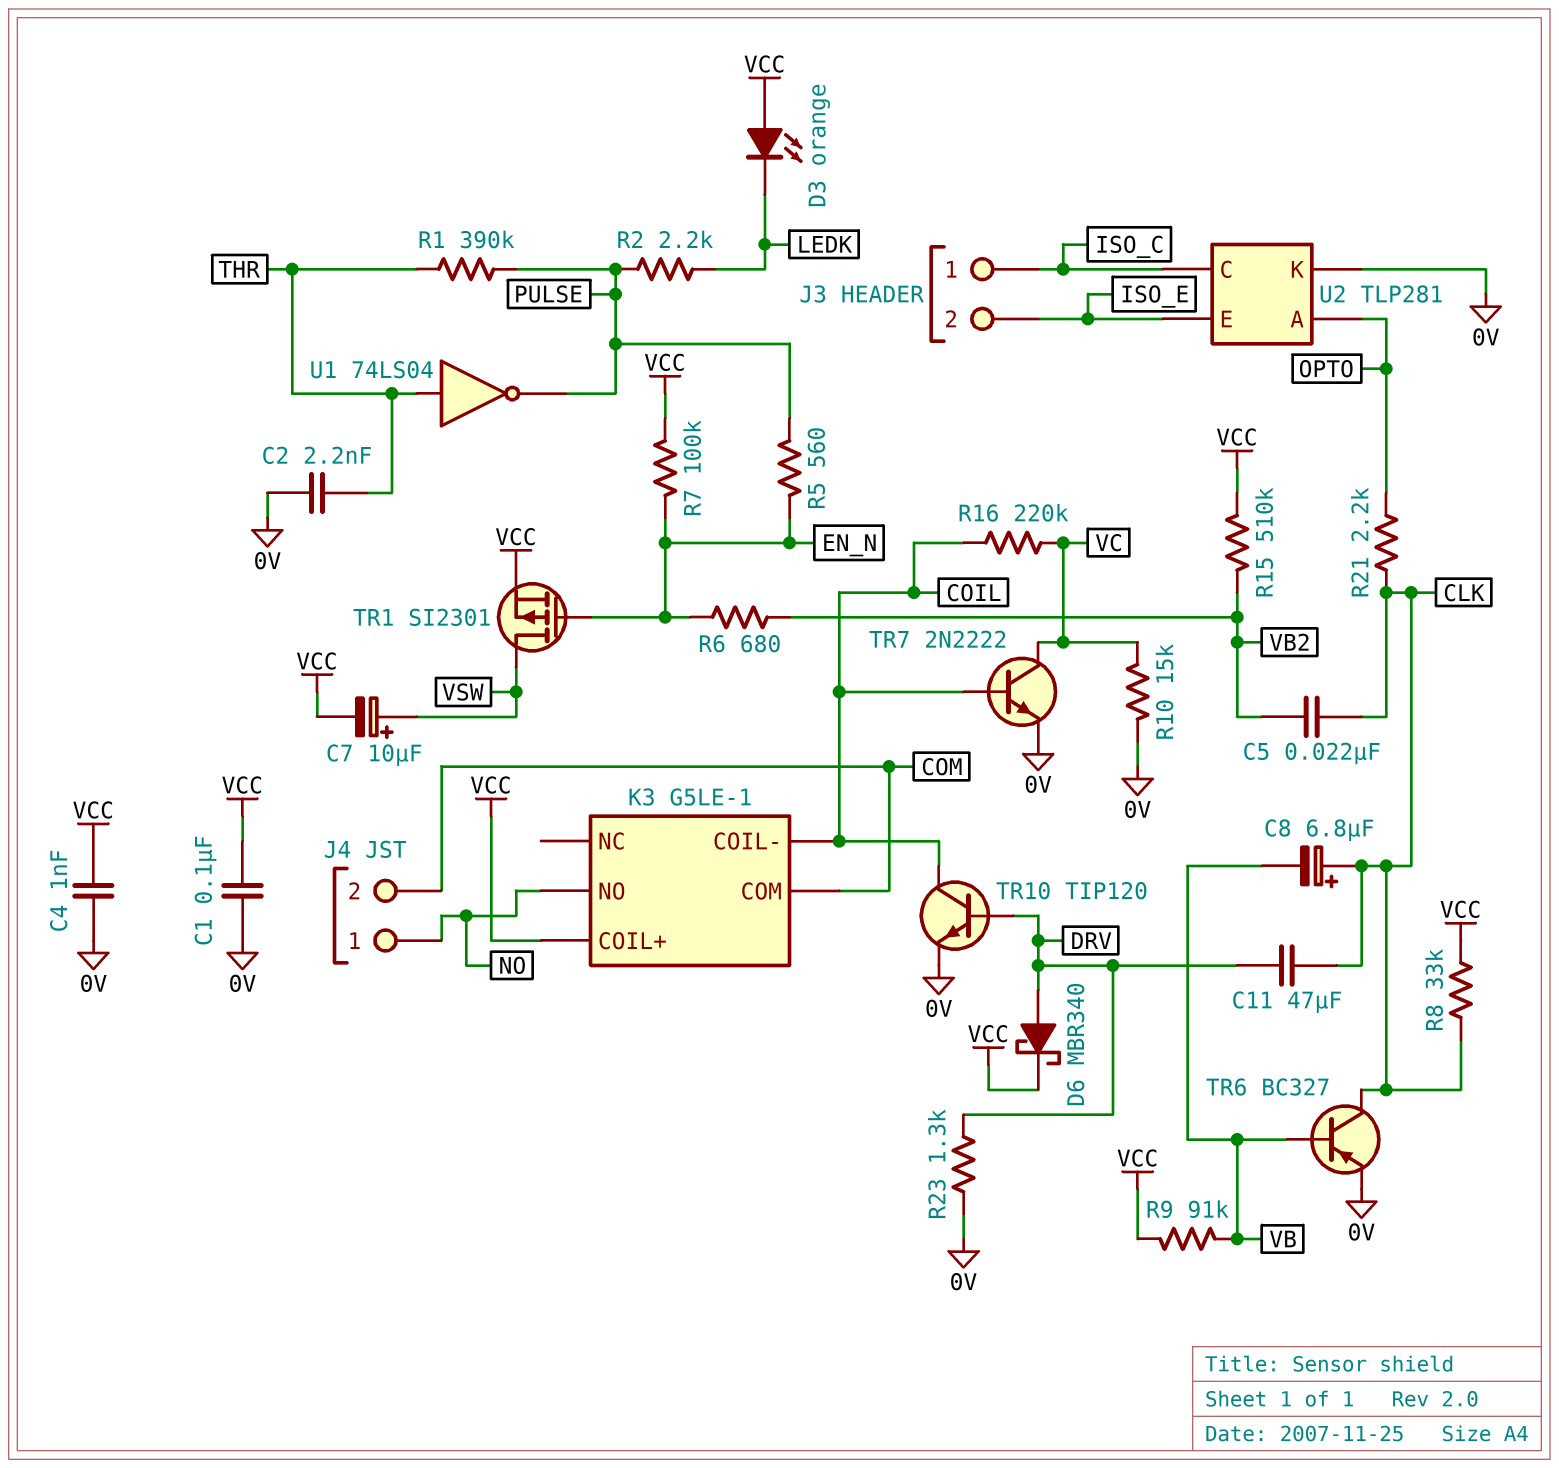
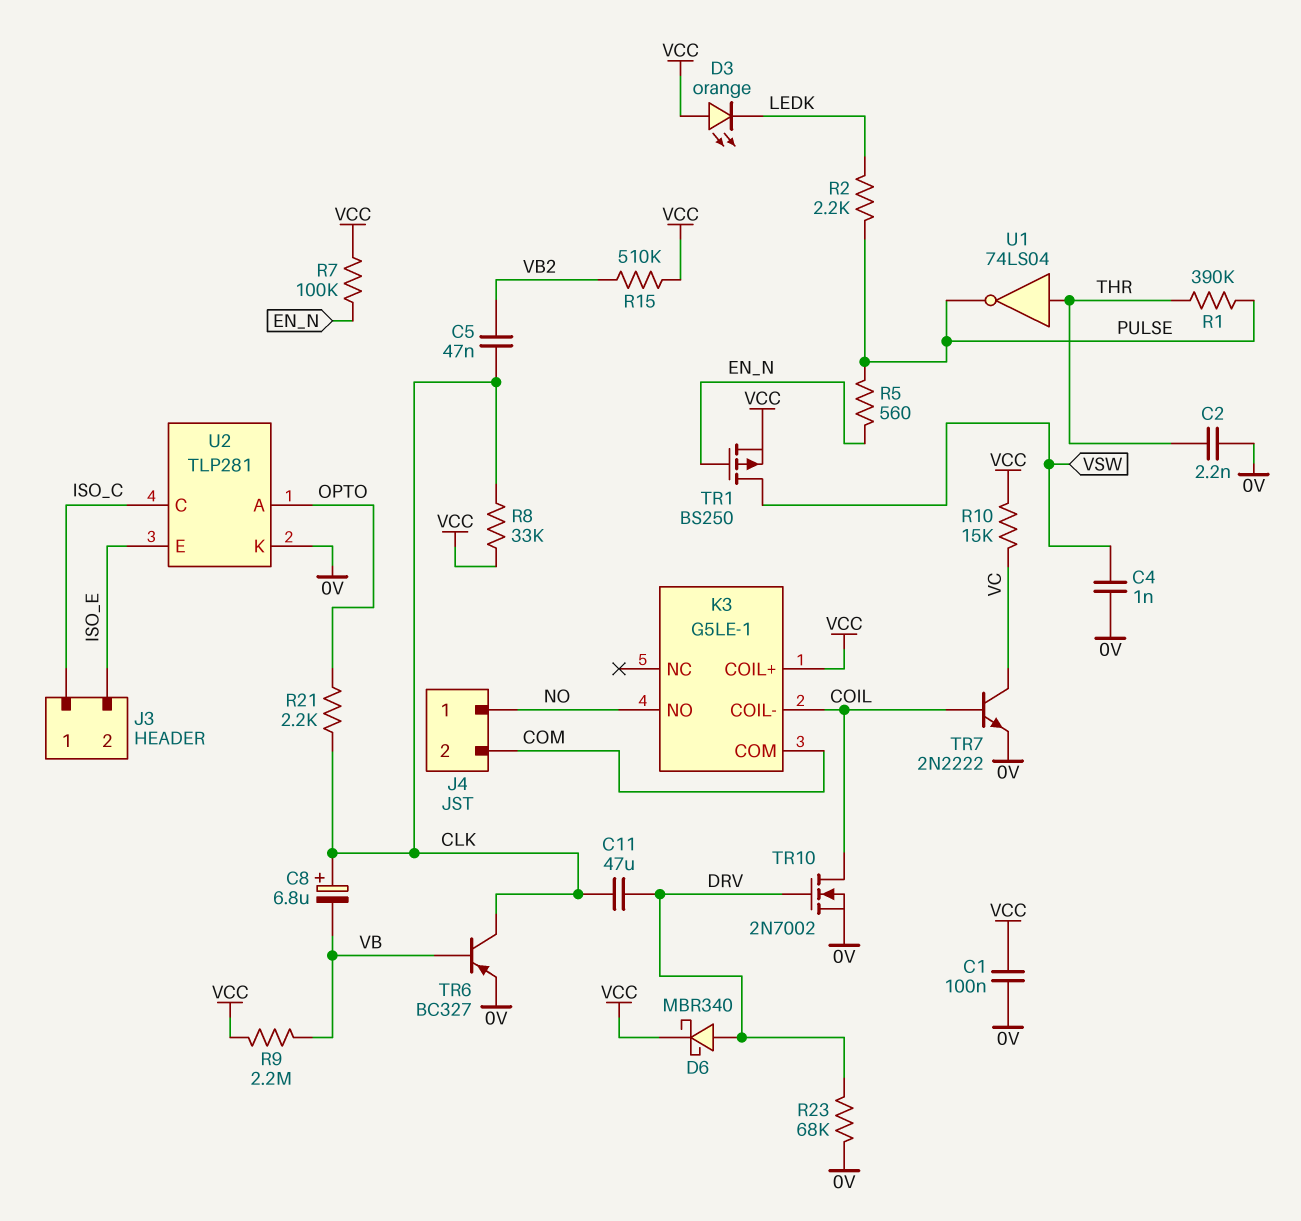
C4: 1nF (0V, VCC) -> 1nF (0V, VSW)
C5: 22nF (CLK, VB2) -> 47nF (CLK, VB2)
C7: 10uF (plus VSW, minus VCC) -> none
R6: 680 (EN_N, VB2) -> none
R9: 91k (VB, VCC) -> 2.2M (VB, VCC)
R10: 15k (0V, VC) -> 15k (VC, VCC)
R16: 220k (COIL, VC) -> none
R23: 1.3k (0V, DRV) -> 68k (0V, DRV)
TR1: PMOS SI2301 (G EN_N, D VSW, S VCC) -> PMOS BS250 (G EN_N, D VSW, S VCC)
TR10: NPN TIP120 (B DRV, C COIL, E 0V) -> NMOS 2N7002 (G DRV, D COIL, S 0V)

